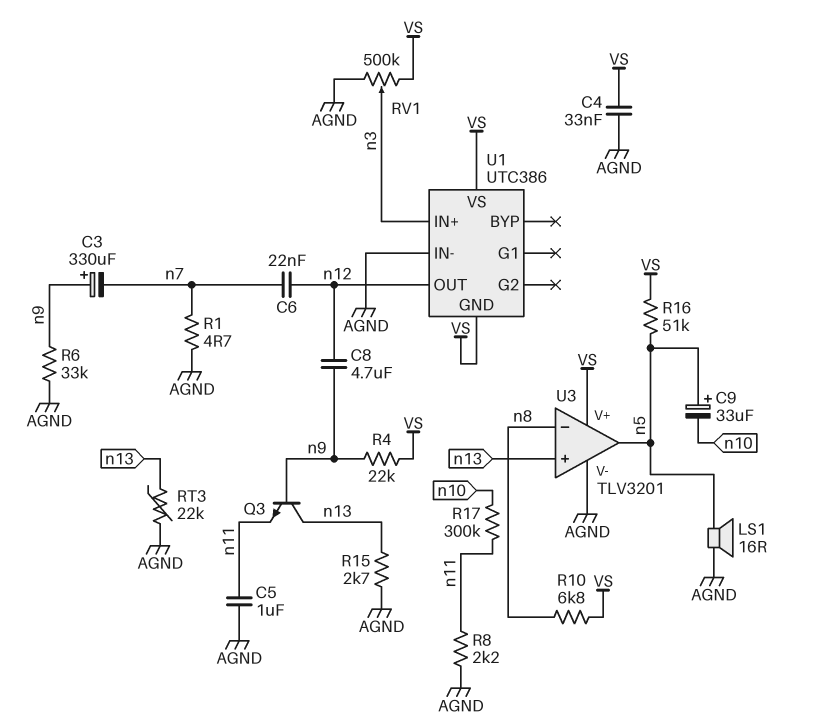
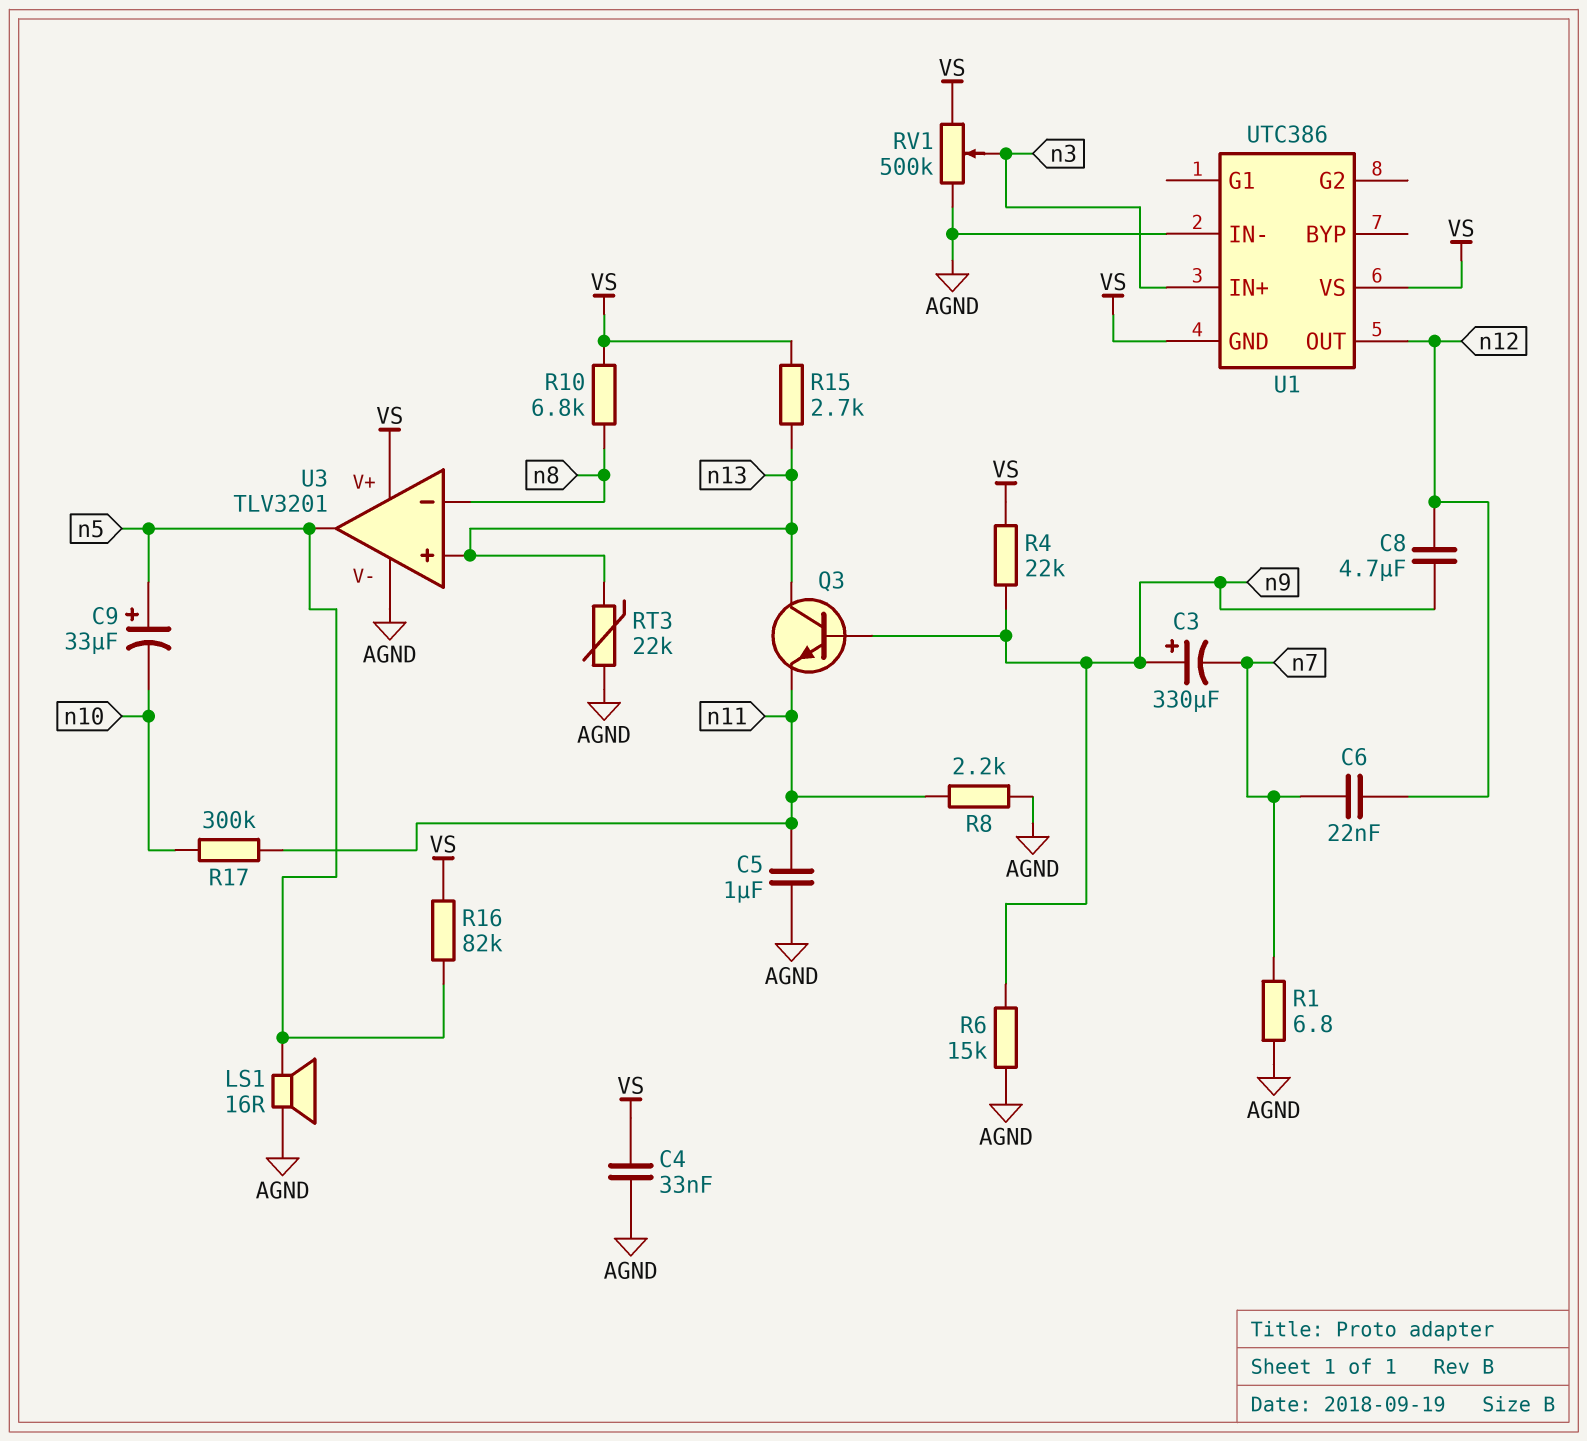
R1: 4.7 (AGND, n7) -> 6.8 (AGND, n7)
R6: 33k (AGND, n9) -> 15k (AGND, n9)
R15: 2.7k (AGND, n13) -> 2.7k (VS, n13)
R16: 51k (VS, n5) -> 82k (VS, n5)

